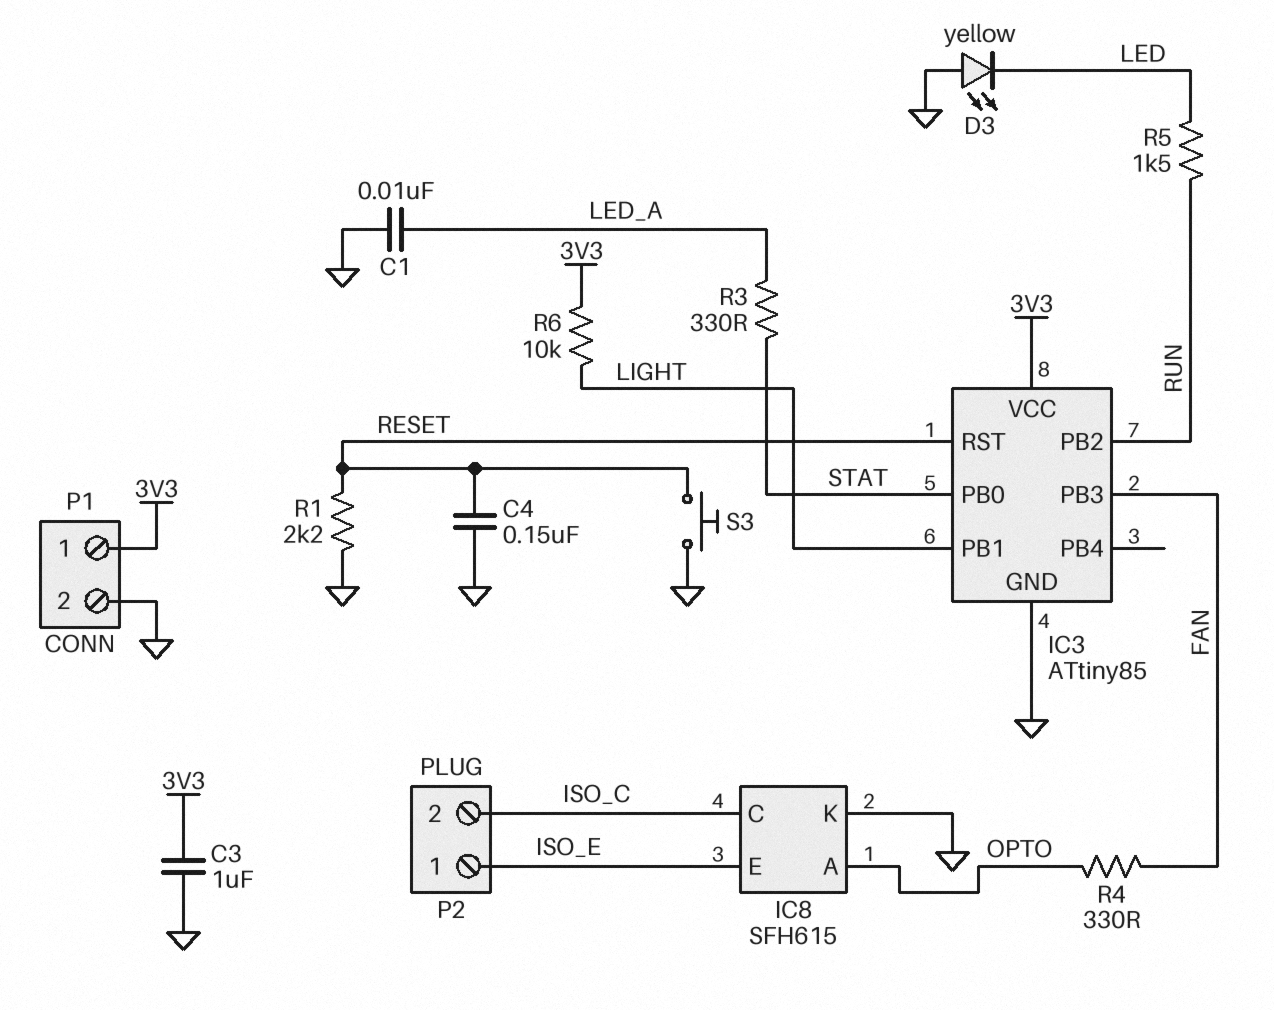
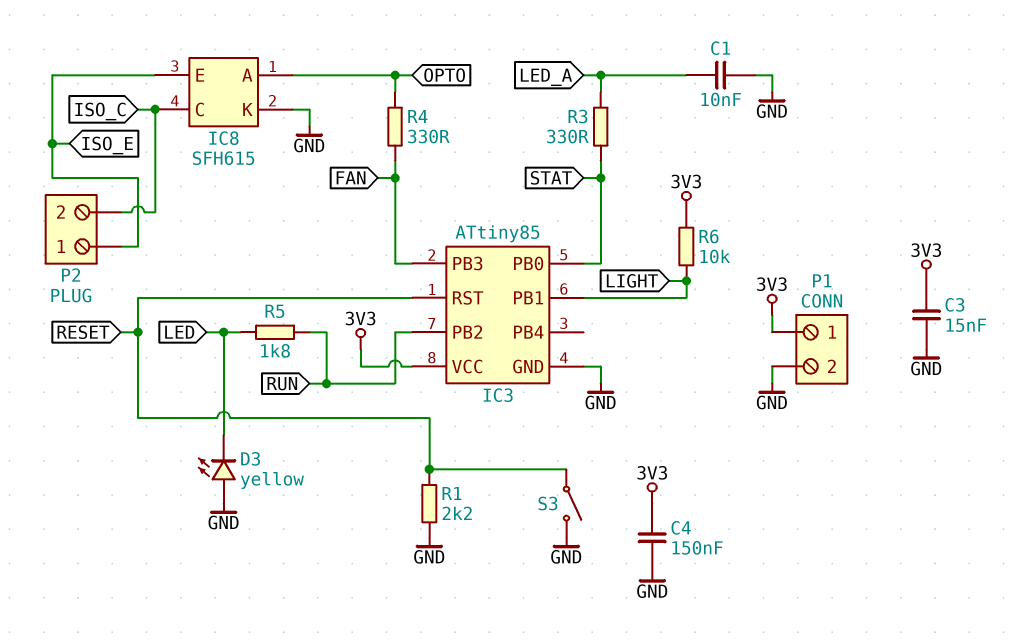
C3: 1uF (3V3, GND) -> 15nF (3V3, GND)
C4: 150nF (GND, RESET) -> 150nF (3V3, GND)
R5: 1.5k (LED, RUN) -> 1.8k (LED, RUN)
S3: button (GND, RESET) -> switch (GND, RESET)

